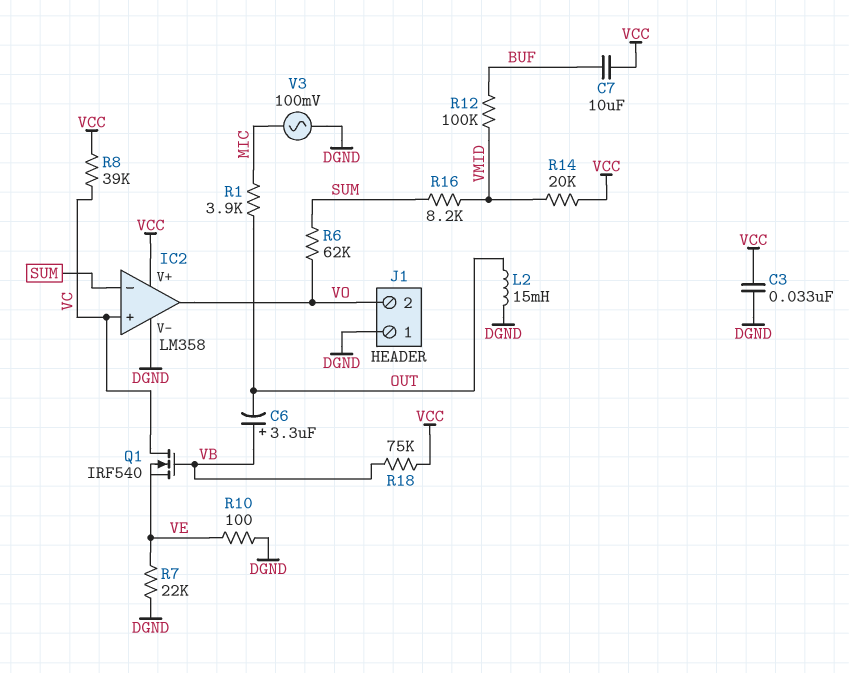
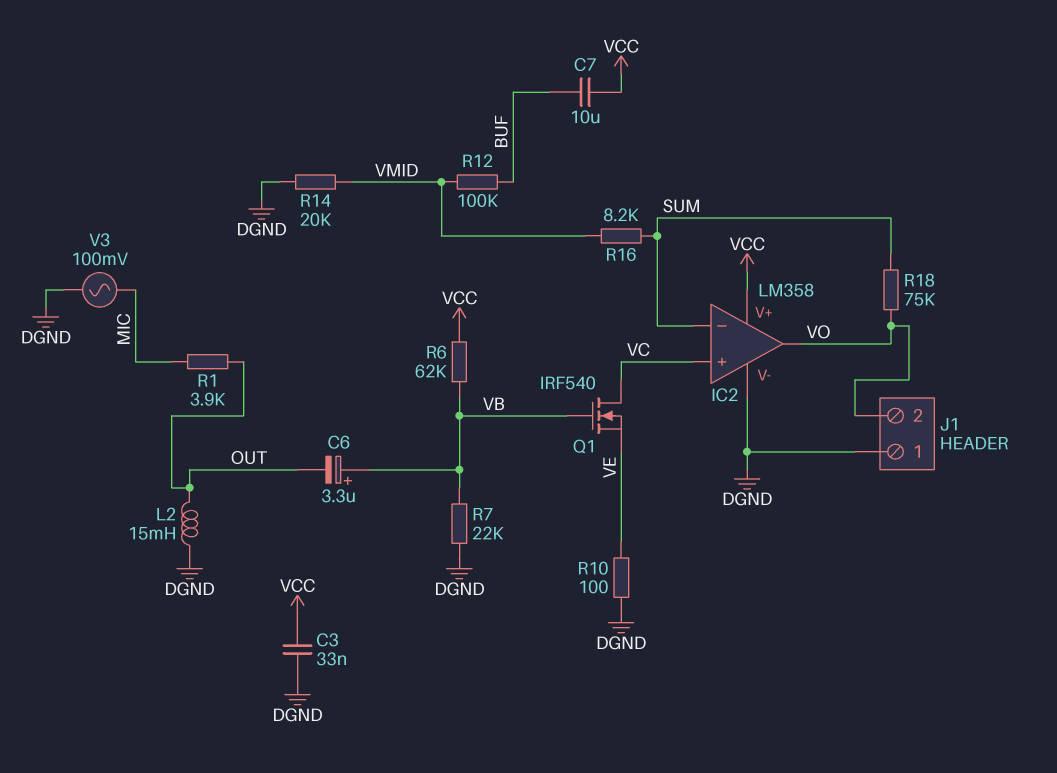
R6: 62k (SUM, VO) -> 62k (VB, VCC)
R7: 22k (DGND, VE) -> 22k (DGND, VB)
R8: 39k (VC, VCC) -> none
R14: 20k (VCC, VMID) -> 20k (DGND, VMID)
R18: 75k (VB, VCC) -> 75k (SUM, VO)

